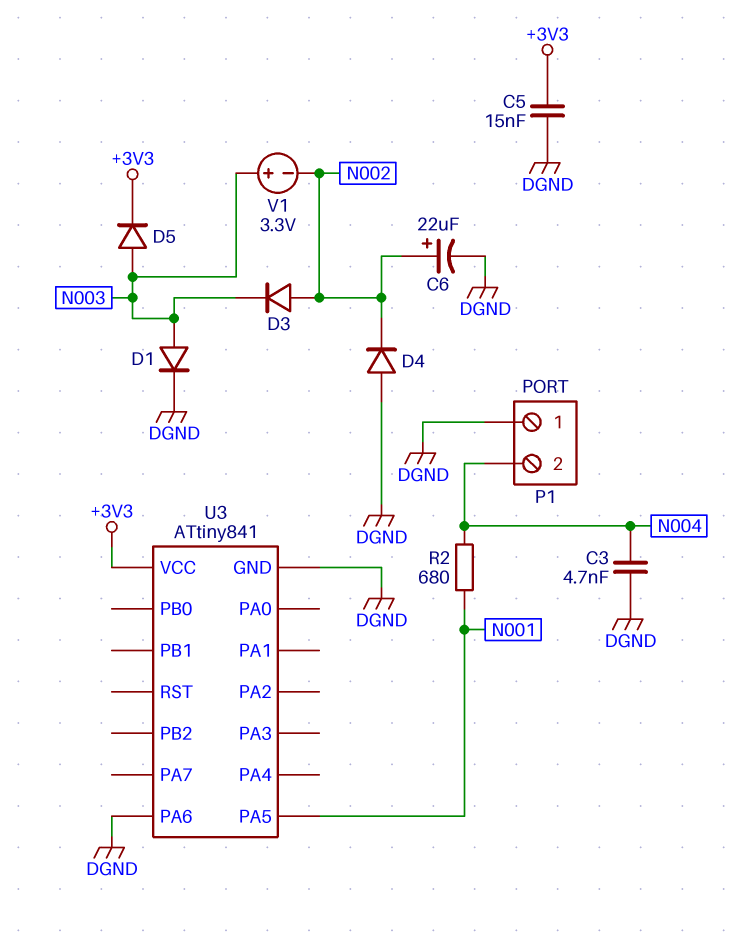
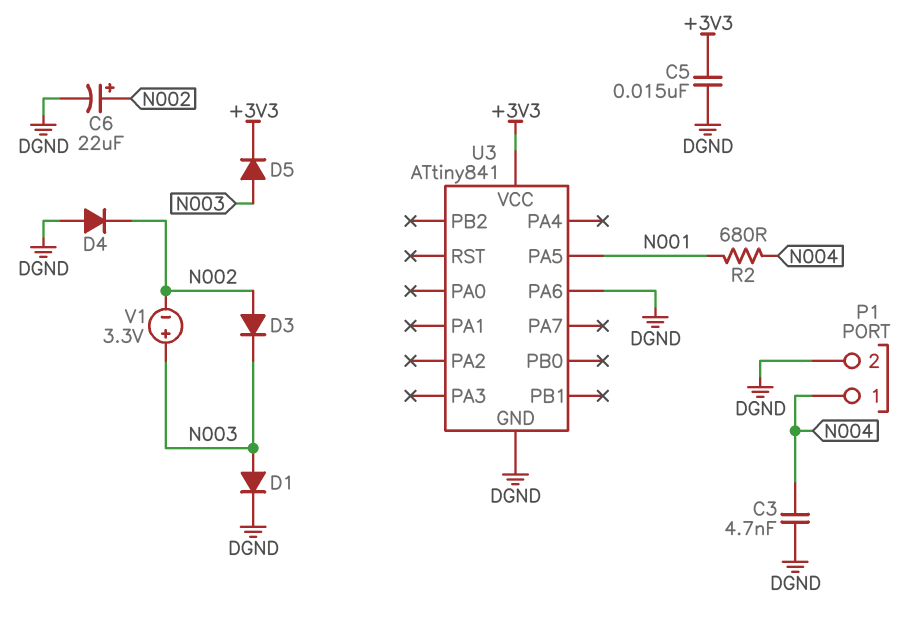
P1 pin 1: DGND -> N004
P1 pin 2: N004 -> DGND

